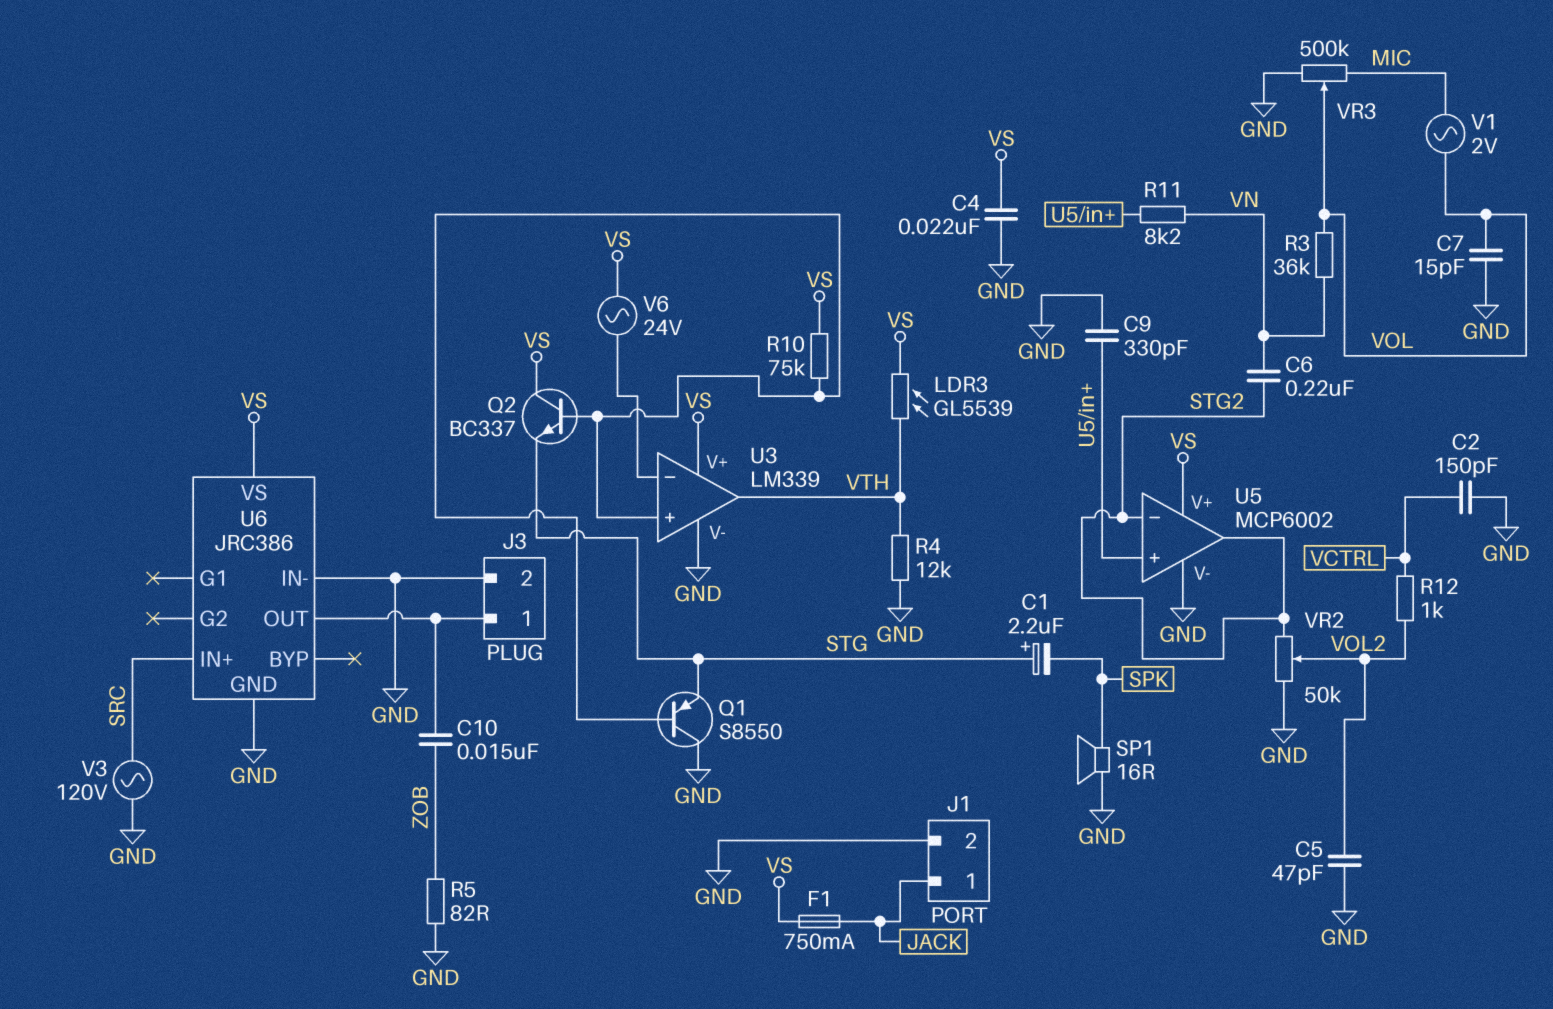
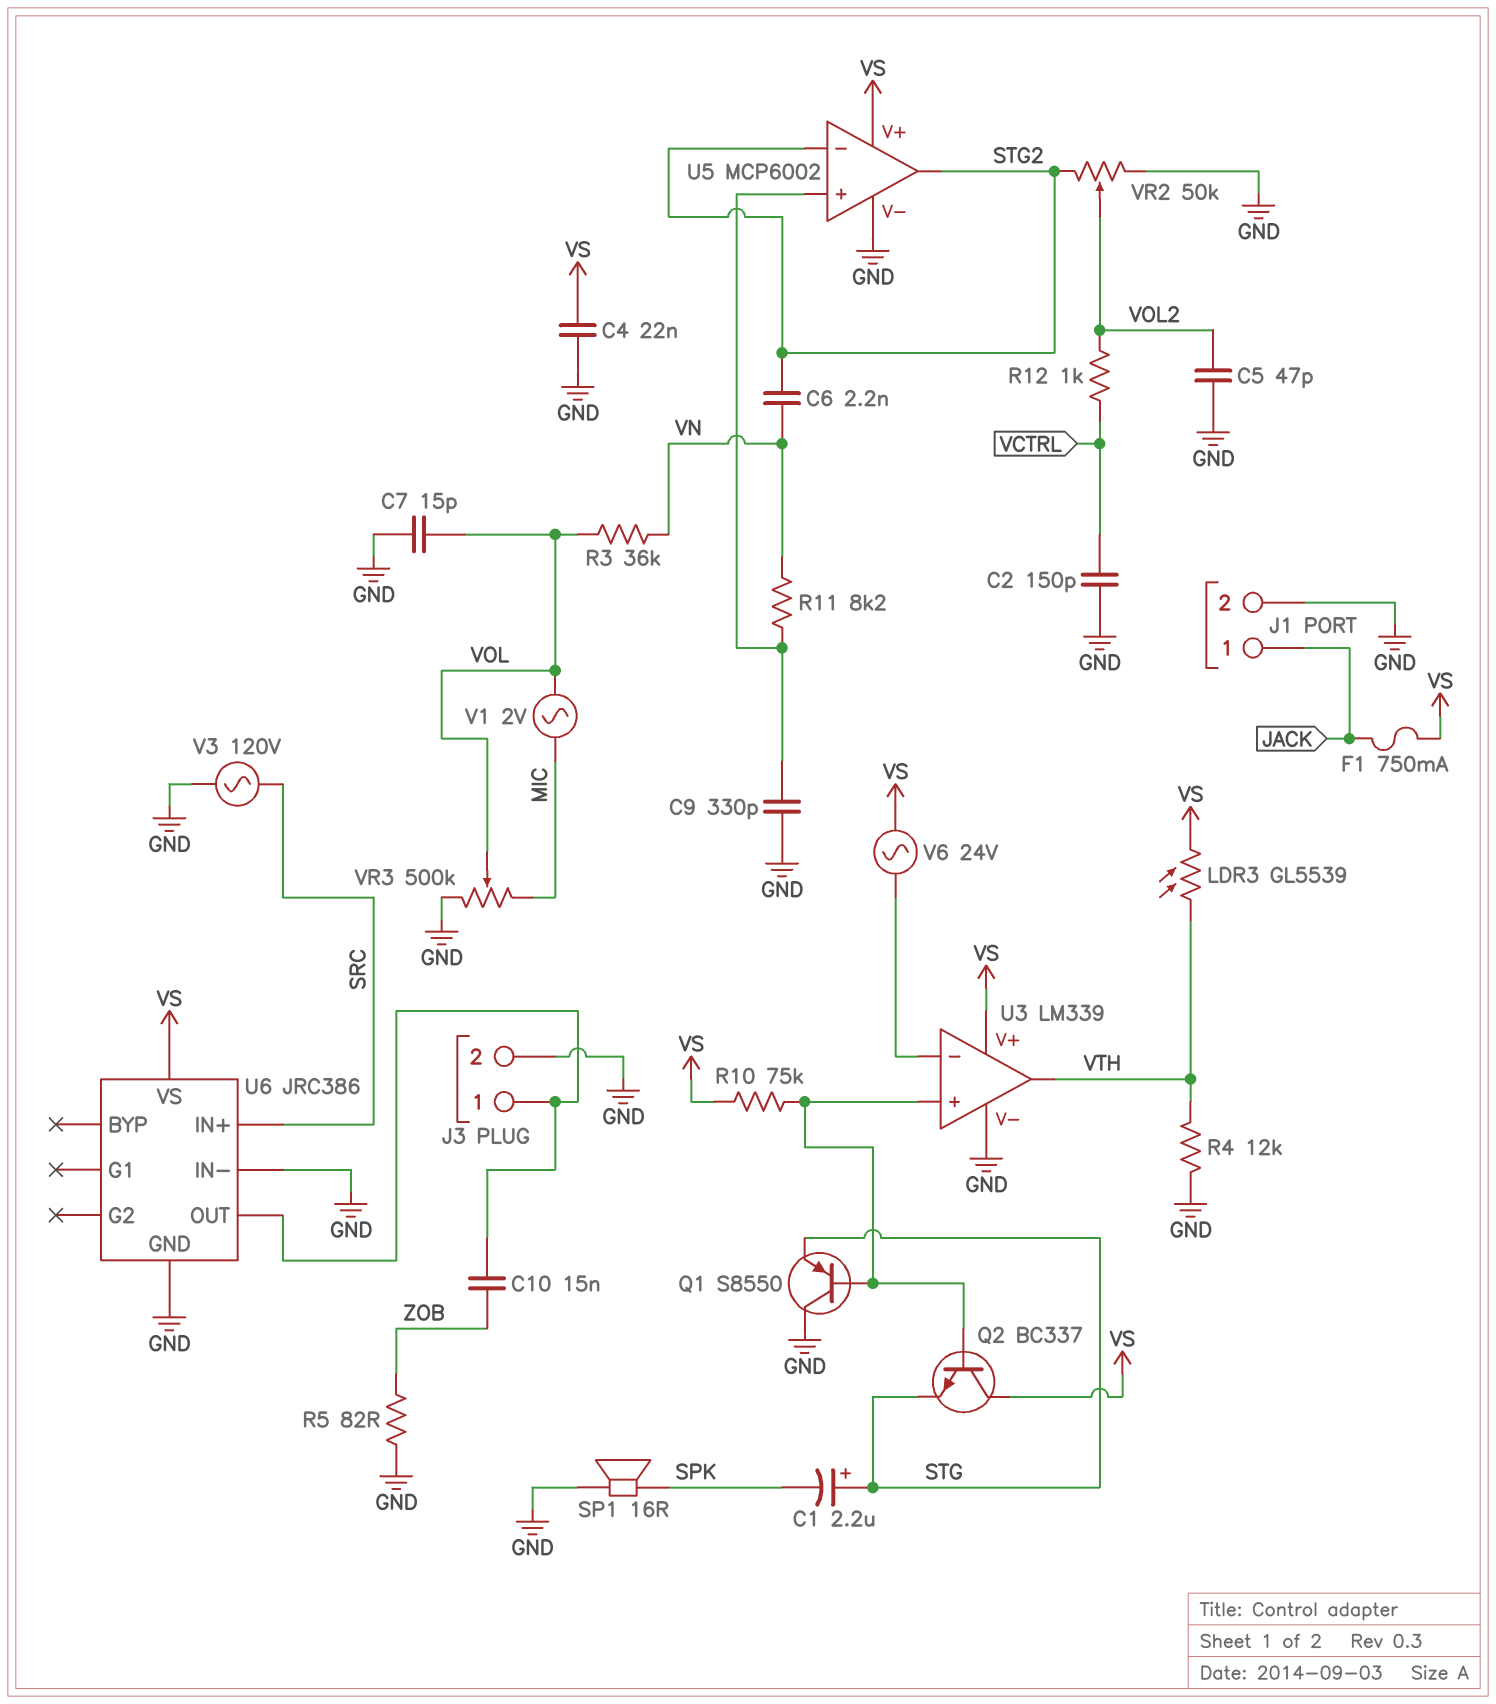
C6: 220nF (STG2, VN) -> 2.2nF (STG2, VN)

